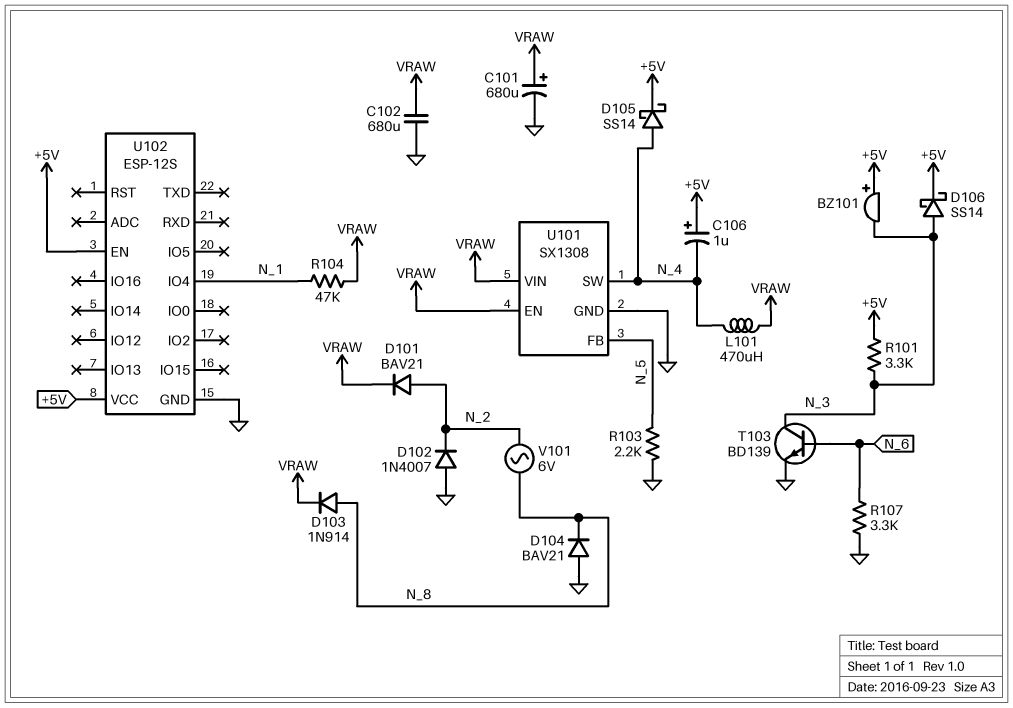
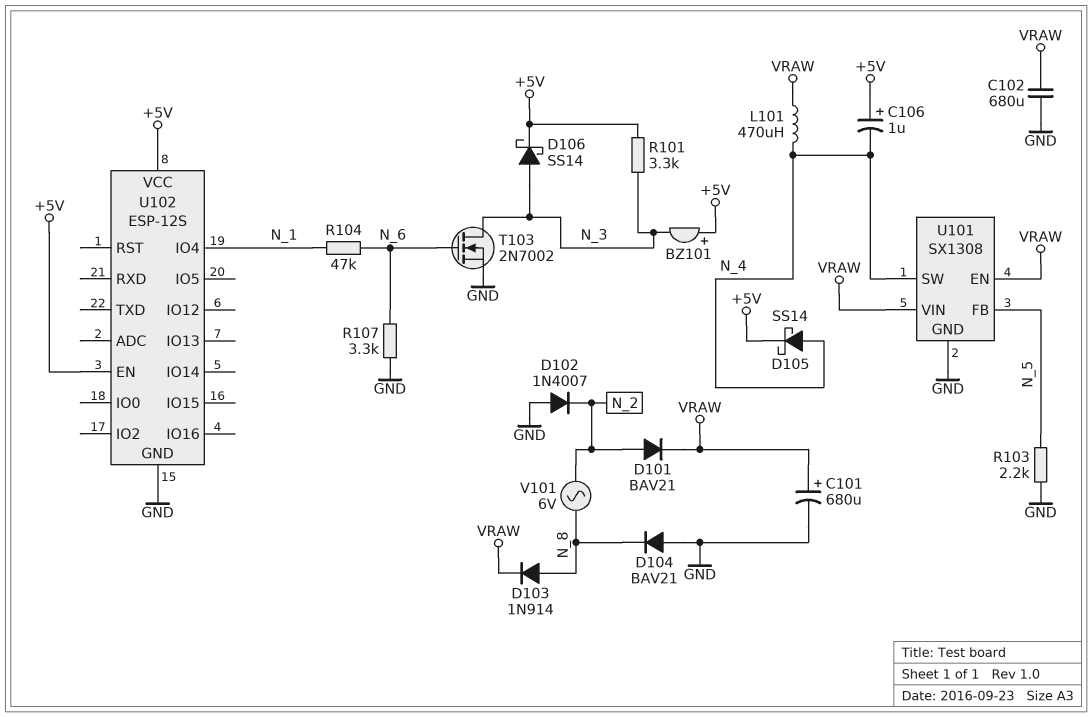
R104: 47k (N_1, VRAW) -> 47k (N_1, N_6)
T103: NPN BD139 (B N_6, C N_3, E GND) -> NMOS 2N7002 (G N_6, D N_3, S GND)

